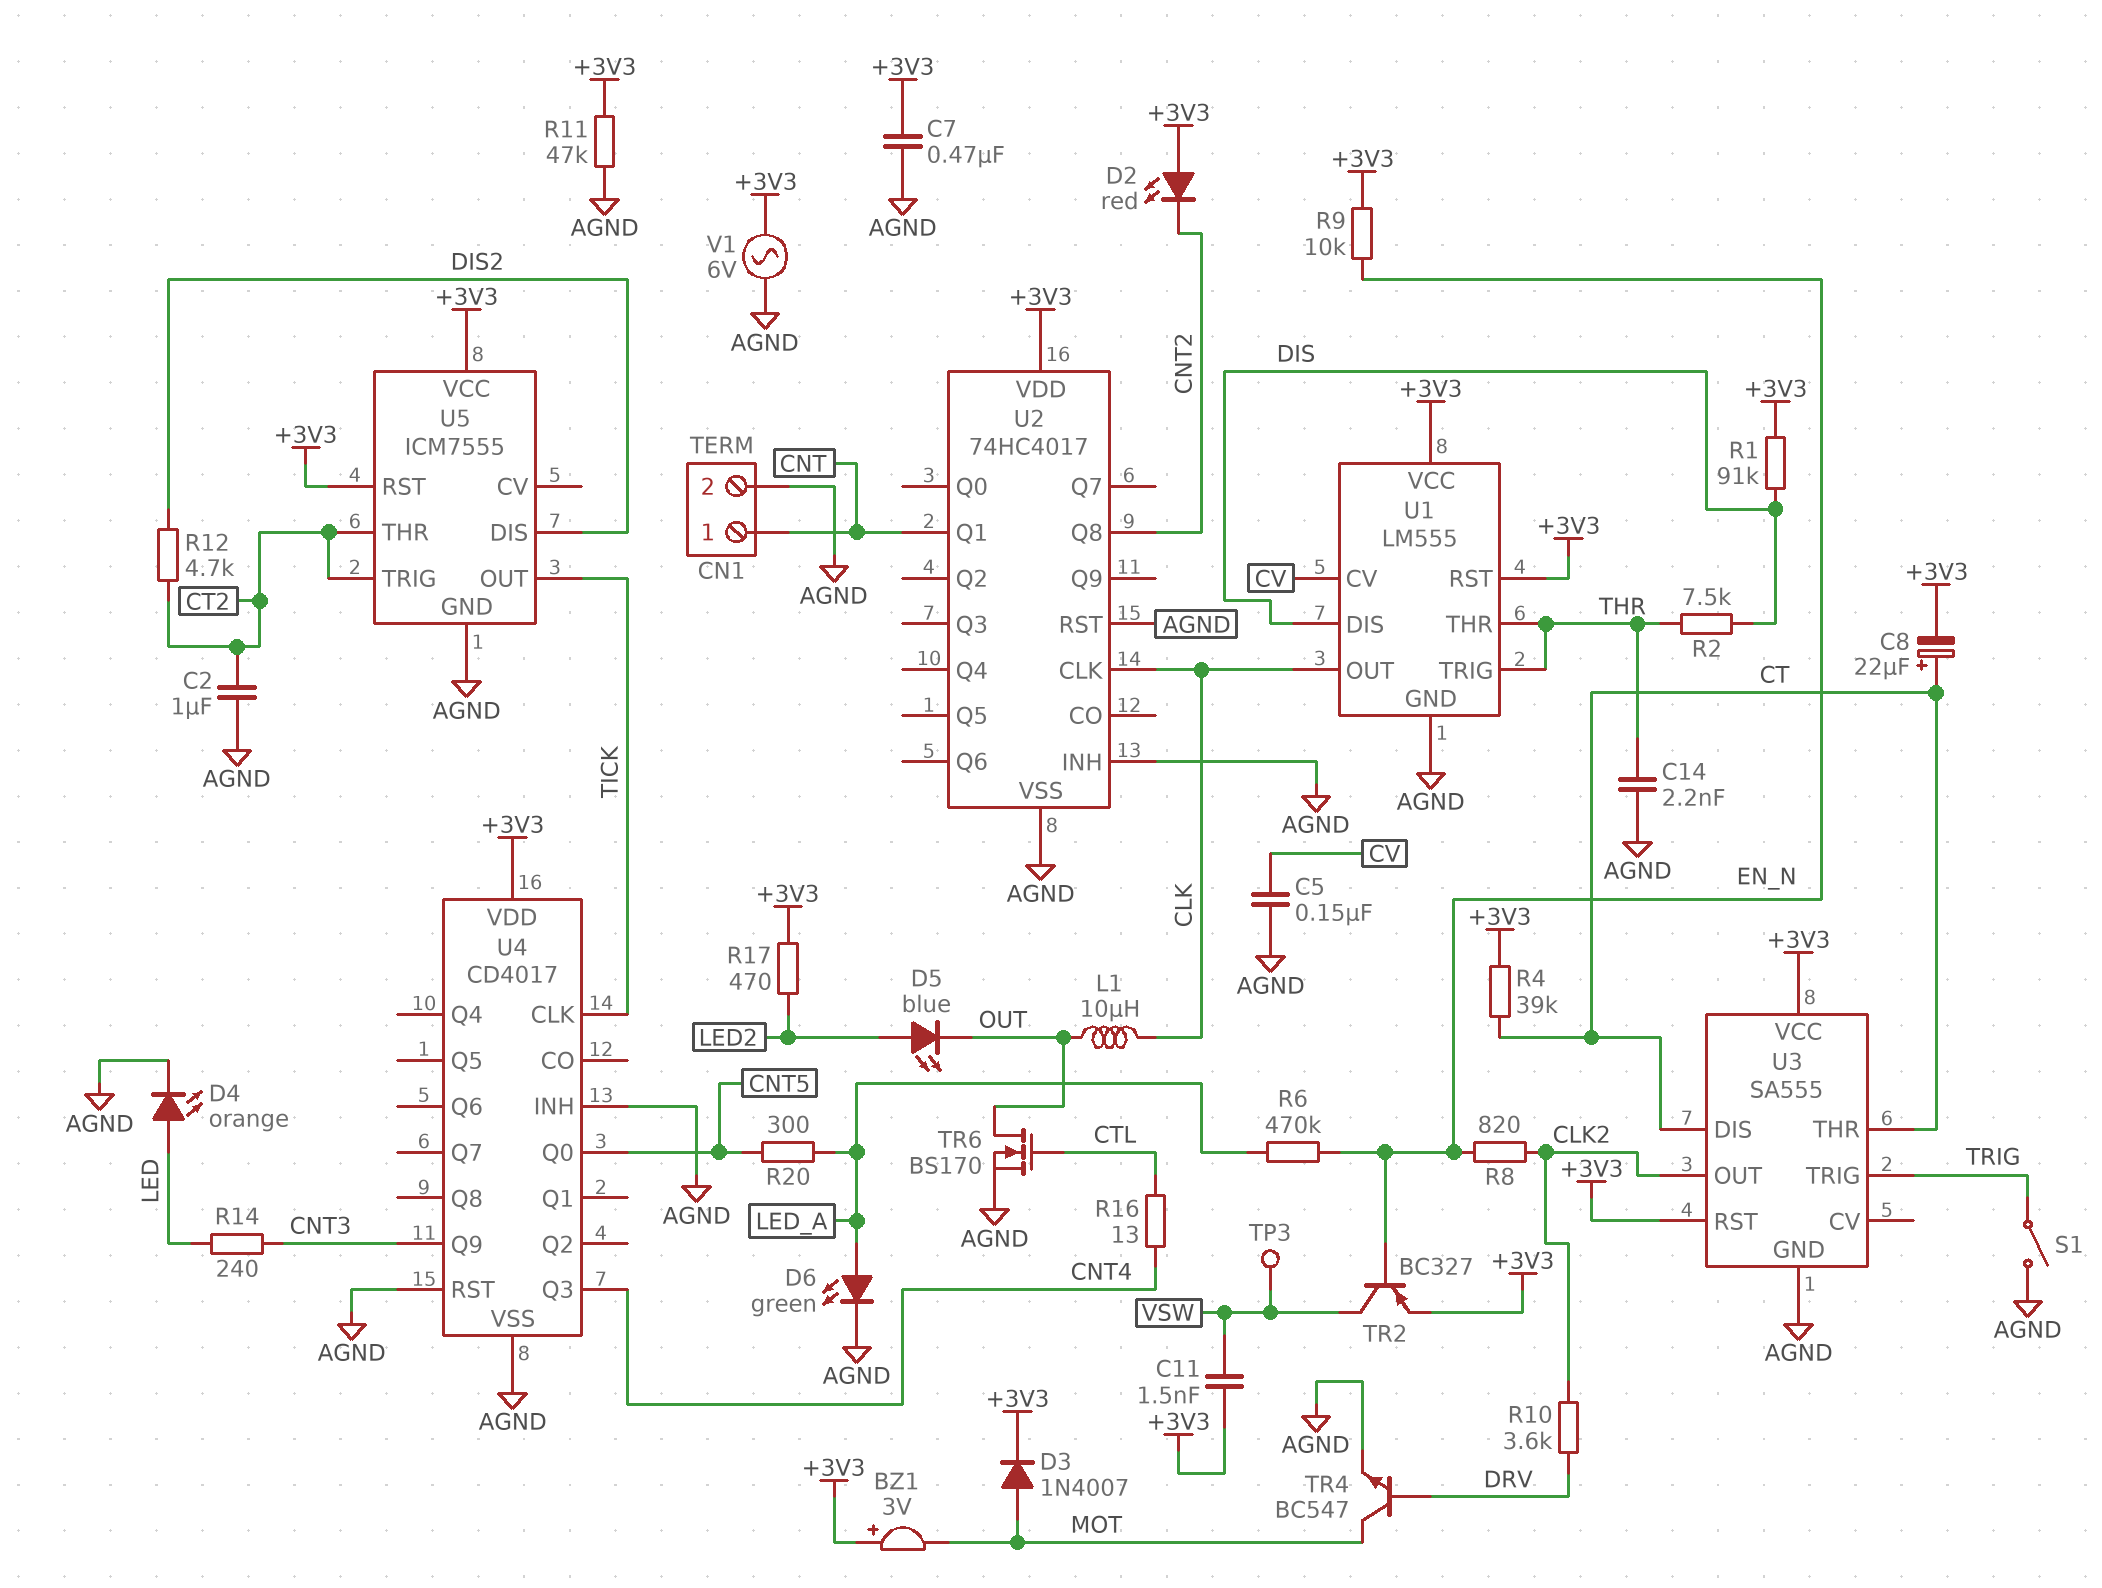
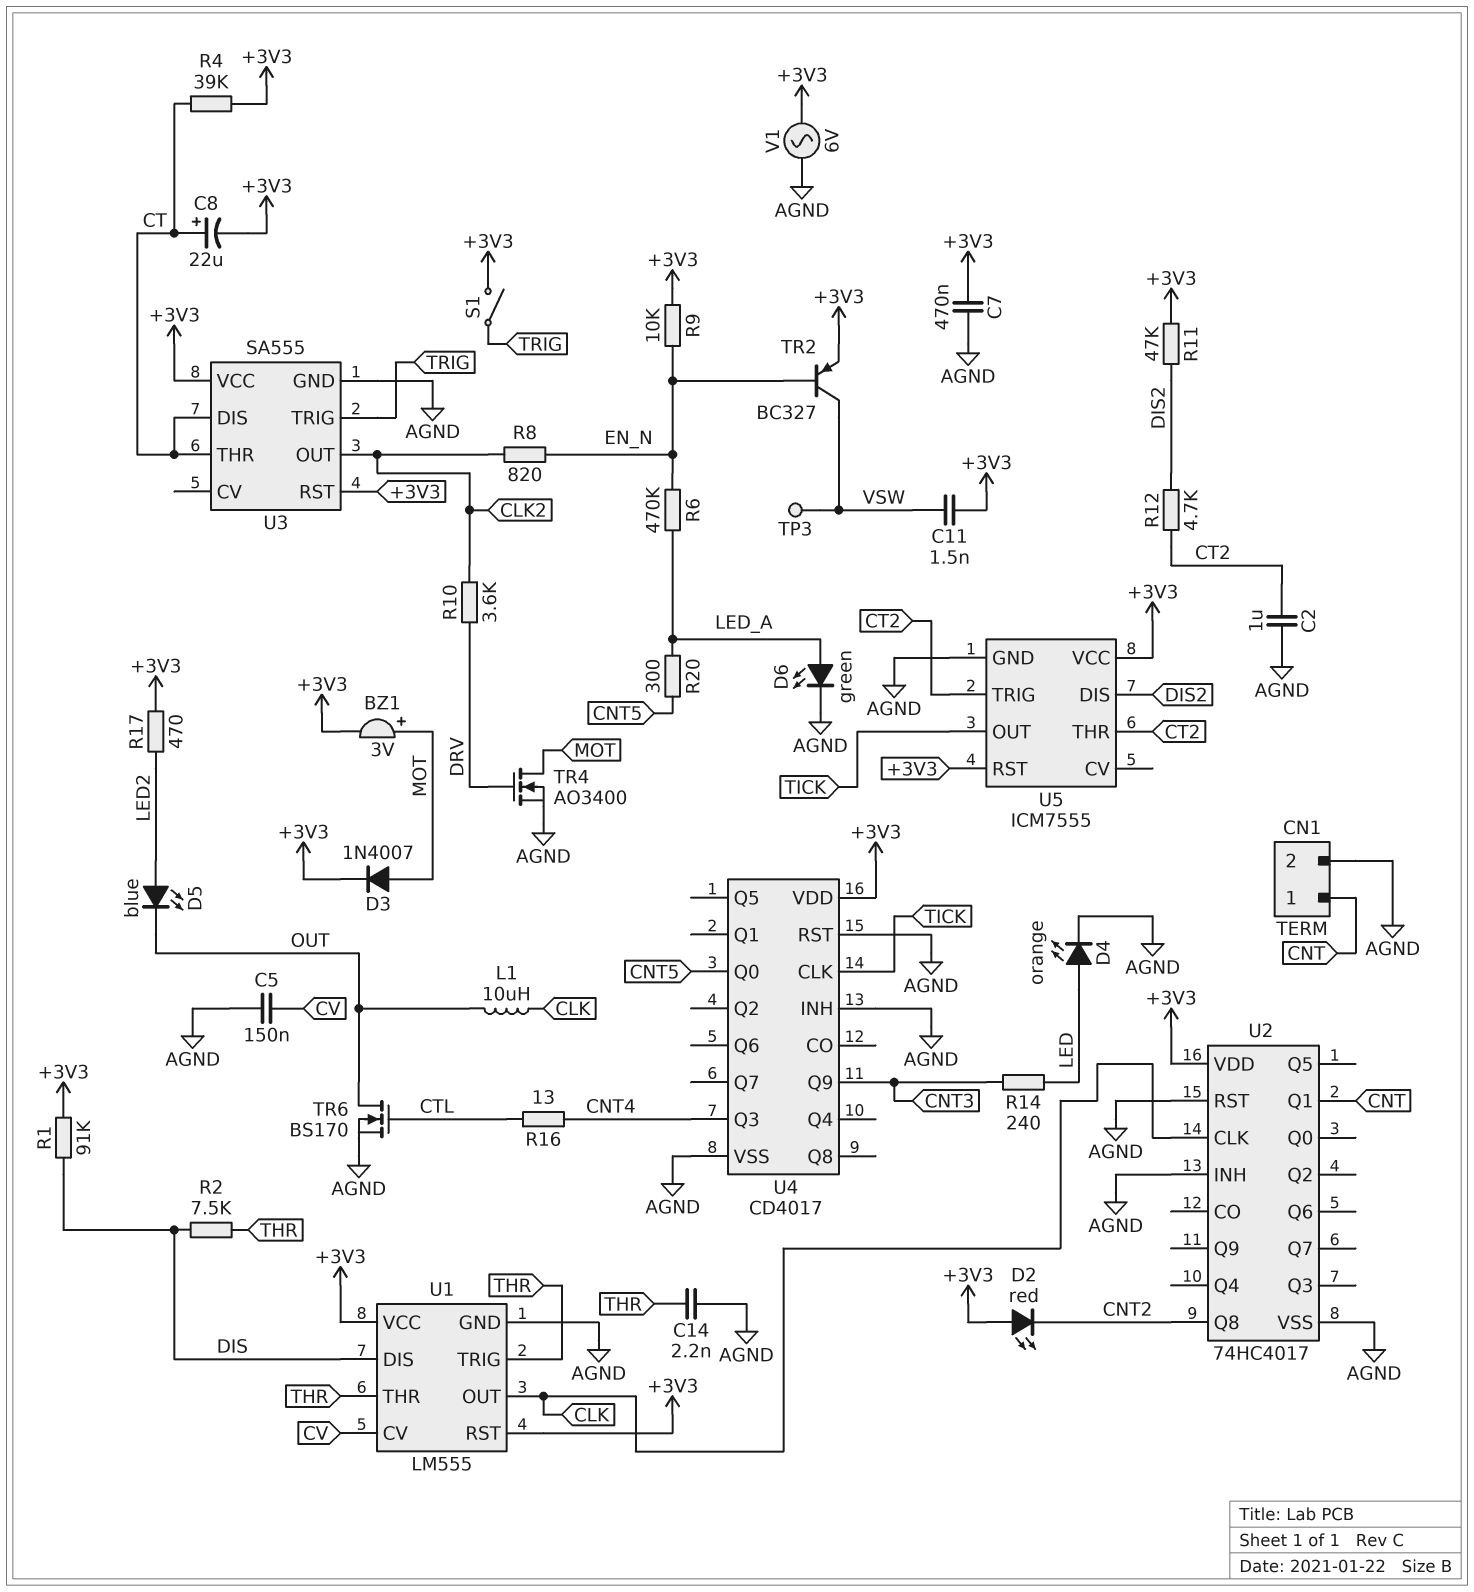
BZ1: buzzer 3V (plus +3V3, minus MOT) -> buzzer 3V (plus MOT, minus +3V3)
R11: 47k (+3V3, AGND) -> 47k (+3V3, DIS2)
S1: switch (AGND, TRIG) -> switch (+3V3, TRIG)
TR4: NPN BC547 (B DRV, C MOT, E AGND) -> NMOS AO3400 (G DRV, D MOT, S AGND)

